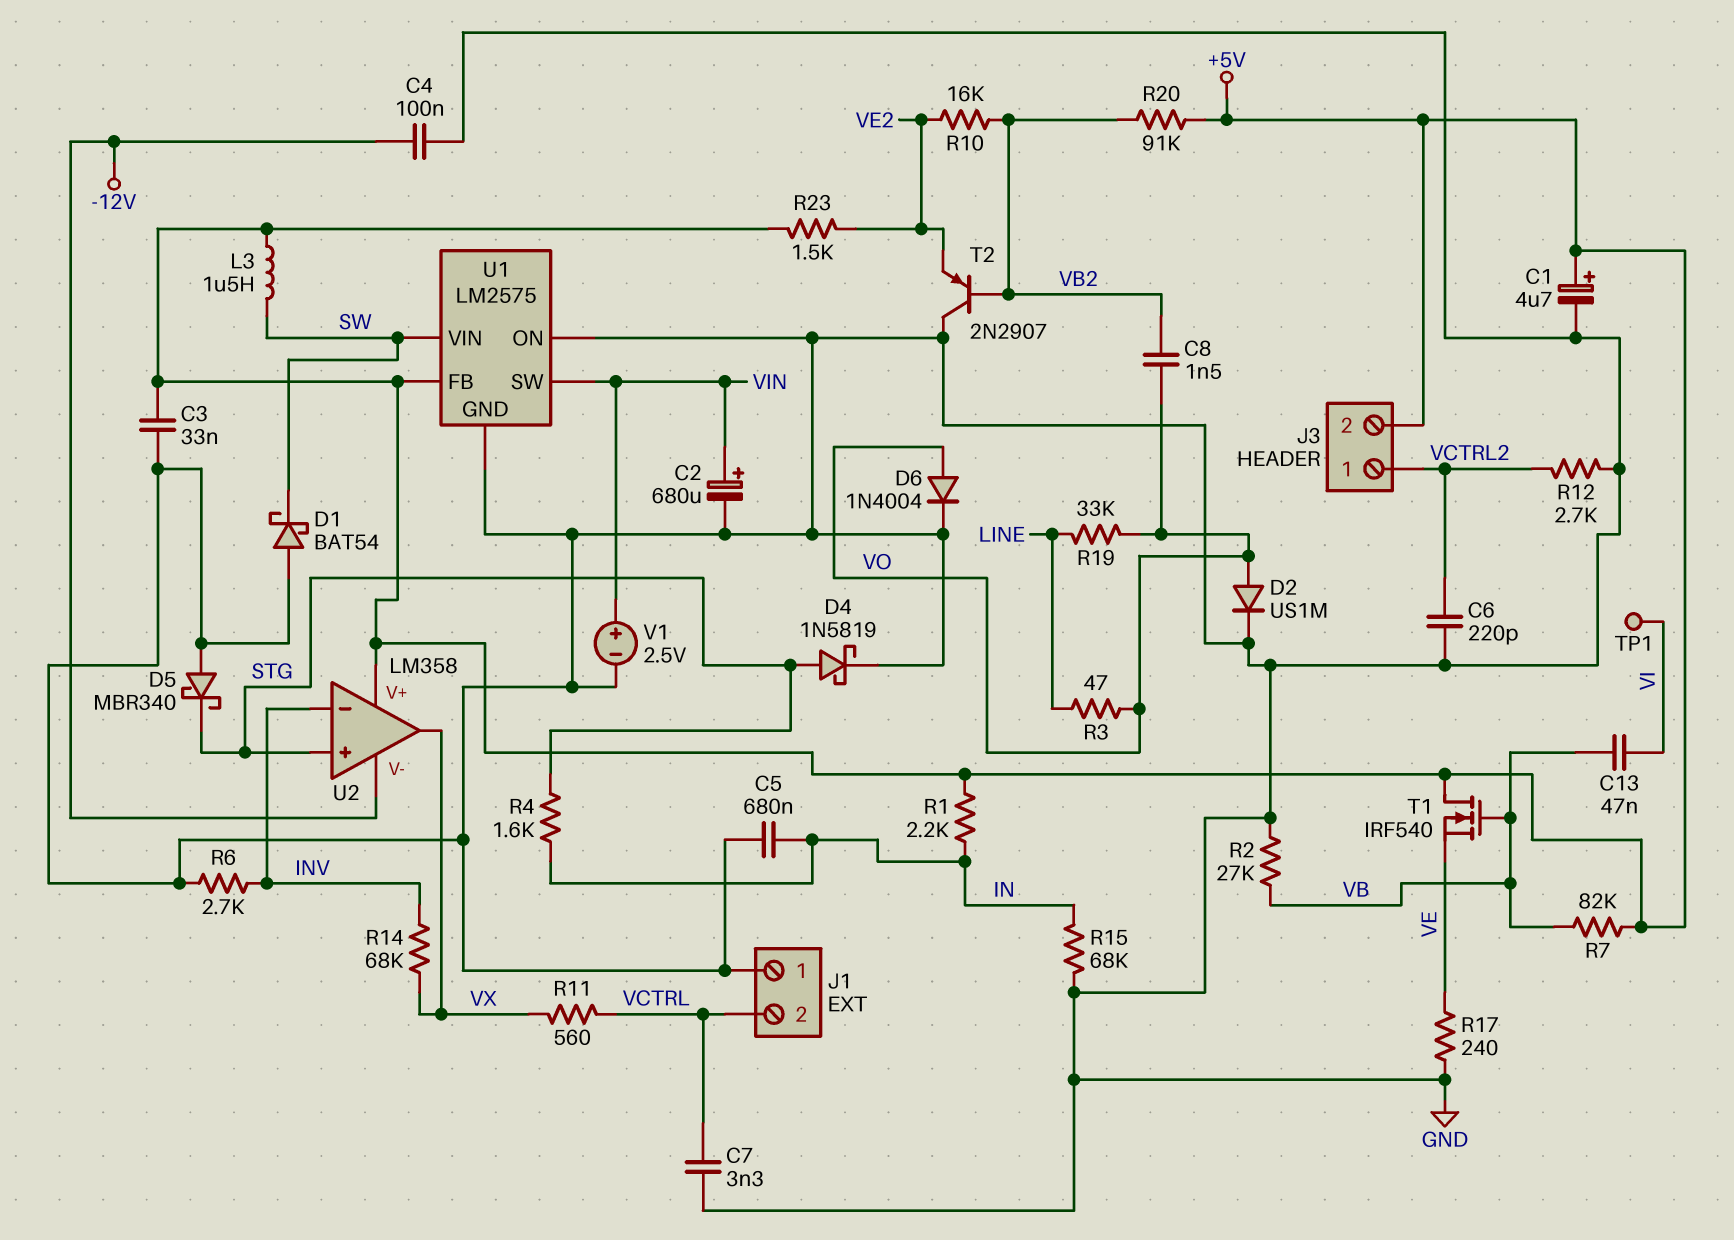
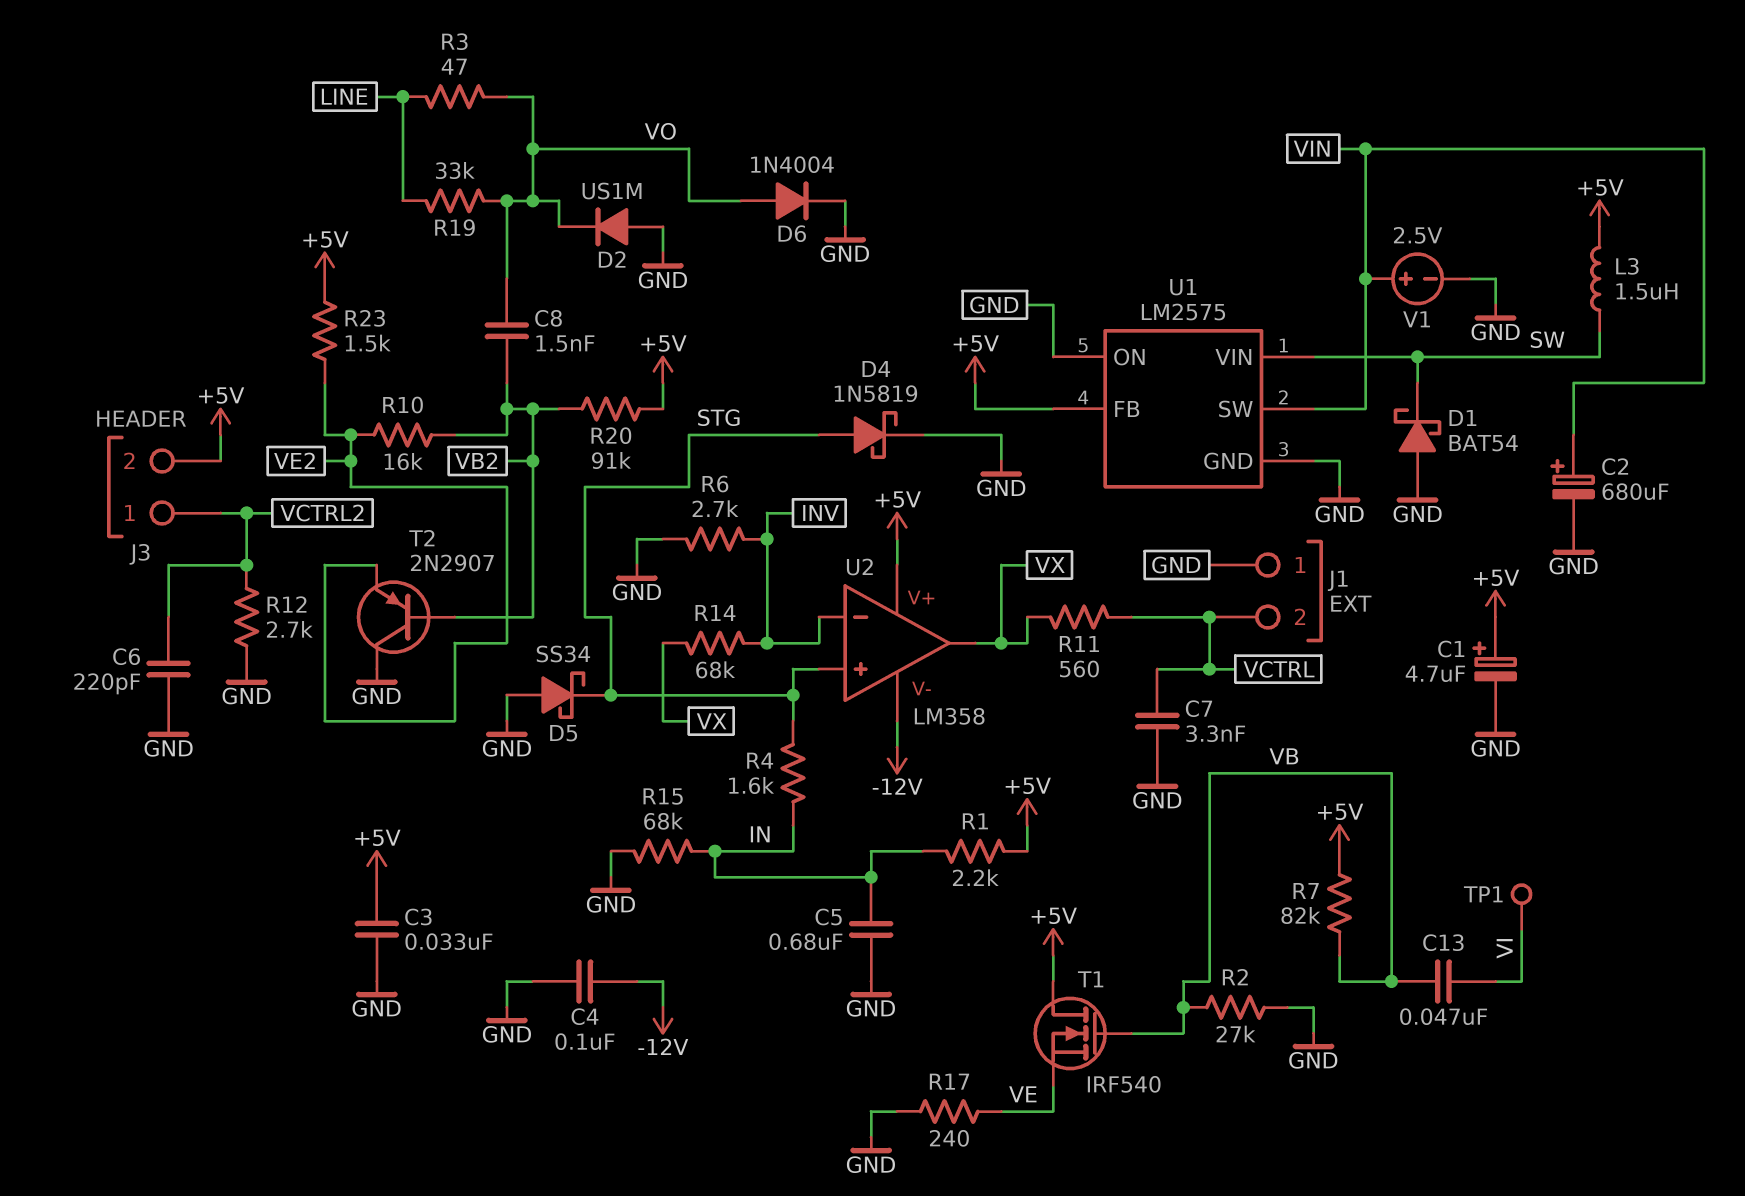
D2: diode US1M (A VO, K GND) -> diode US1M (A GND, K VO)
D5: schottky MBR340 (A GND, K STG) -> schottky SS34 (A GND, K STG)

